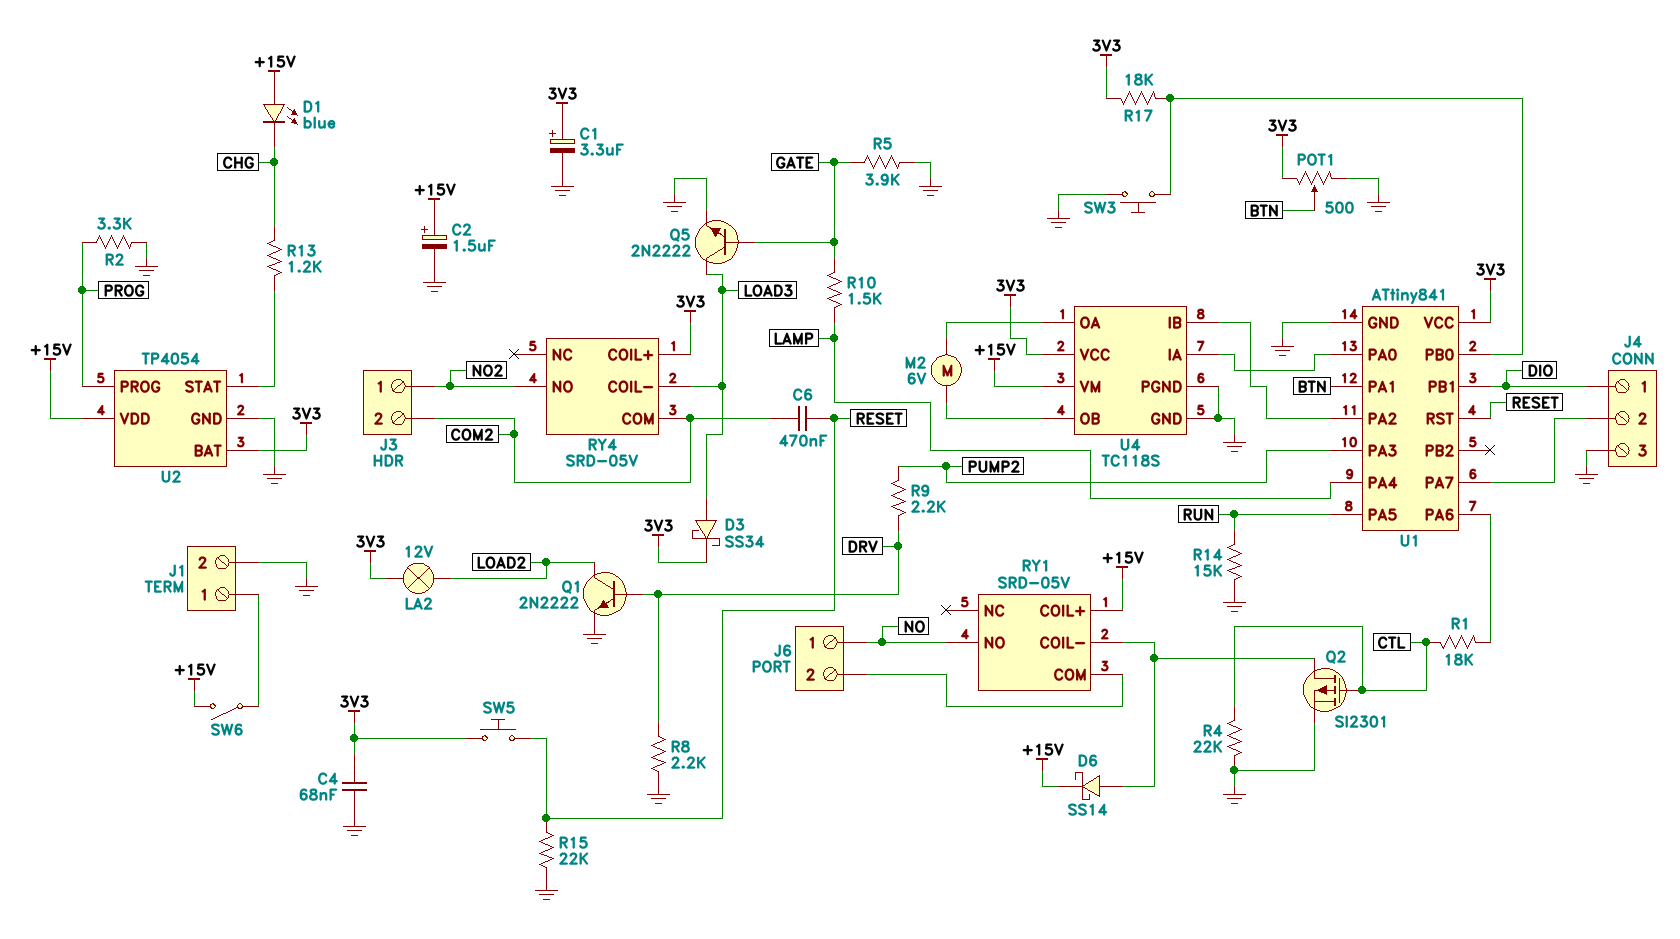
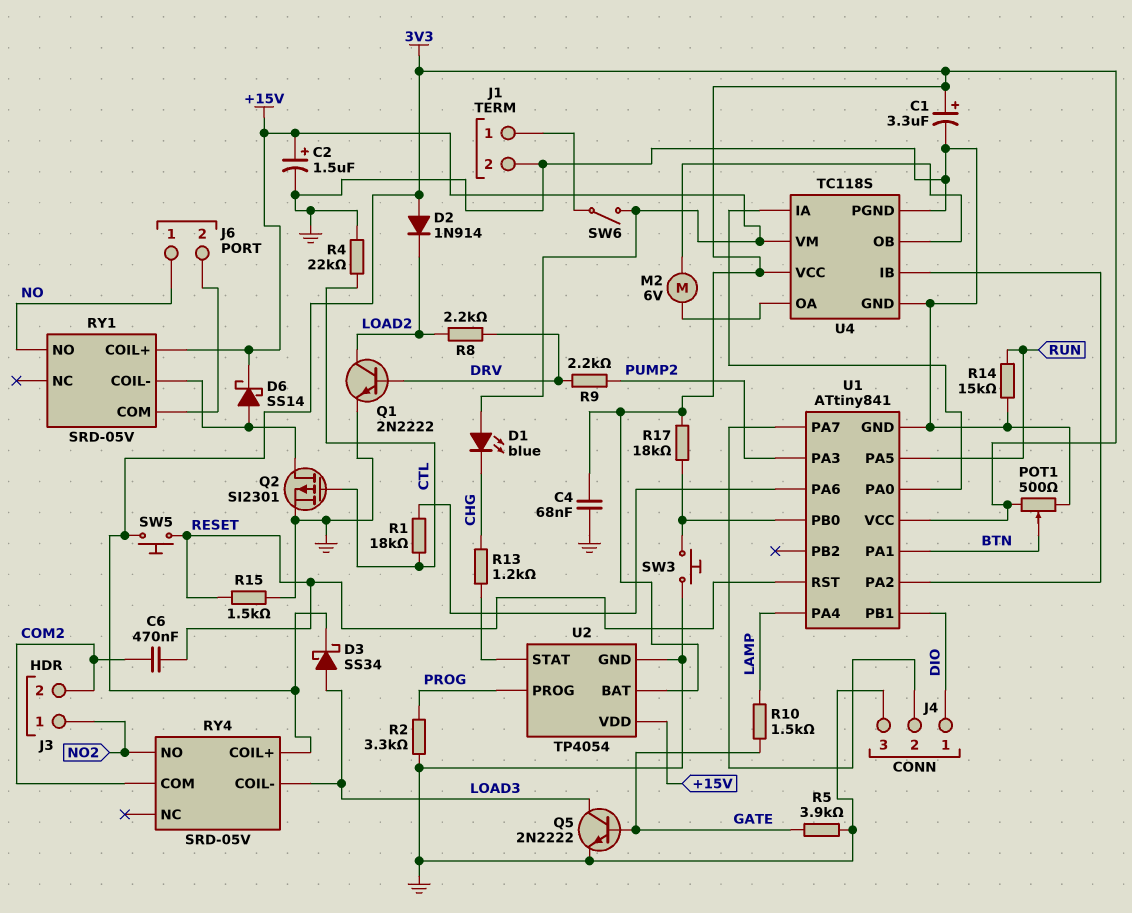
D2: none -> diode 1N914 (A 3V3, K LOAD2)
LA2: lamp 12V (3V3, LOAD2) -> none
R8: 2.2k (DRV, GND) -> 2.2k (DRV, LOAD2)
R15: 22k (GND, RESET) -> 1.5k (GND, RESET)

